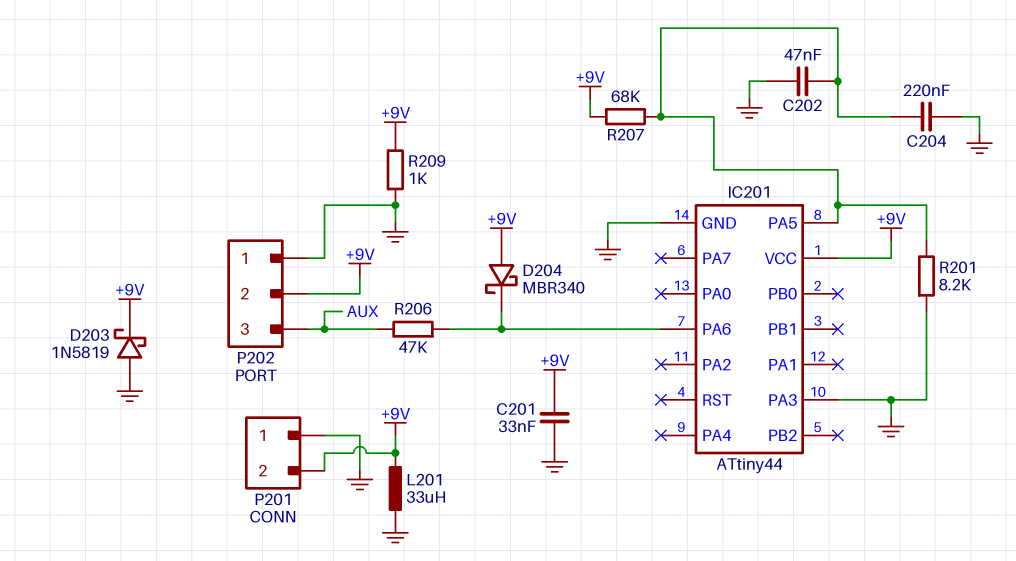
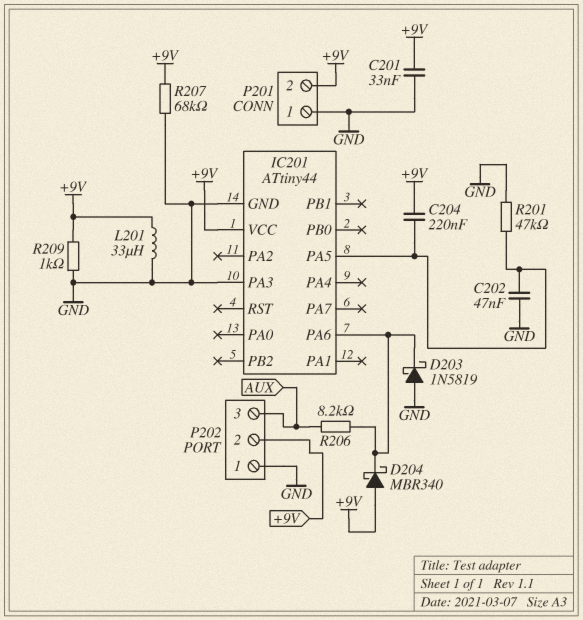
C204: 220nF (GND, IC201/PA5) -> 220nF (+9V, IC201/PA5)
D203: schottky 1N5819 (A GND, K +9V) -> schottky 1N5819 (A GND, K IC201/PA6)
R201: 8.2k (GND, IC201/PA5) -> 47k (GND, IC201/PA5)
R206: 47k (AUX, IC201/PA6) -> 8.2k (AUX, IC201/PA6)
R207: 68k (+9V, IC201/PA5) -> 68k (+9V, GND)

